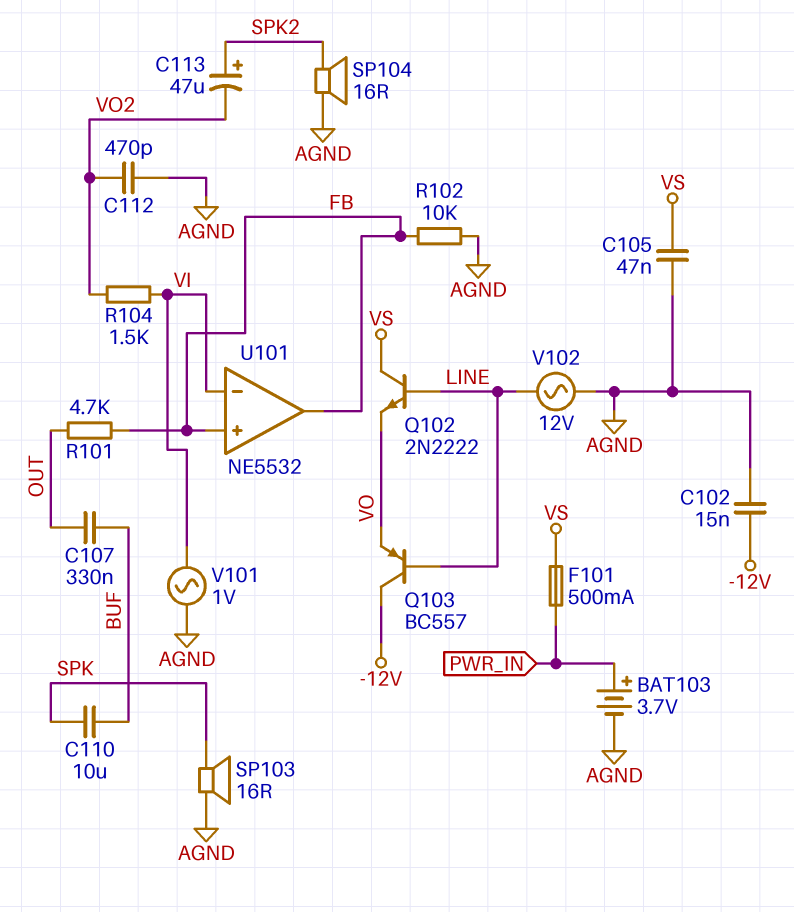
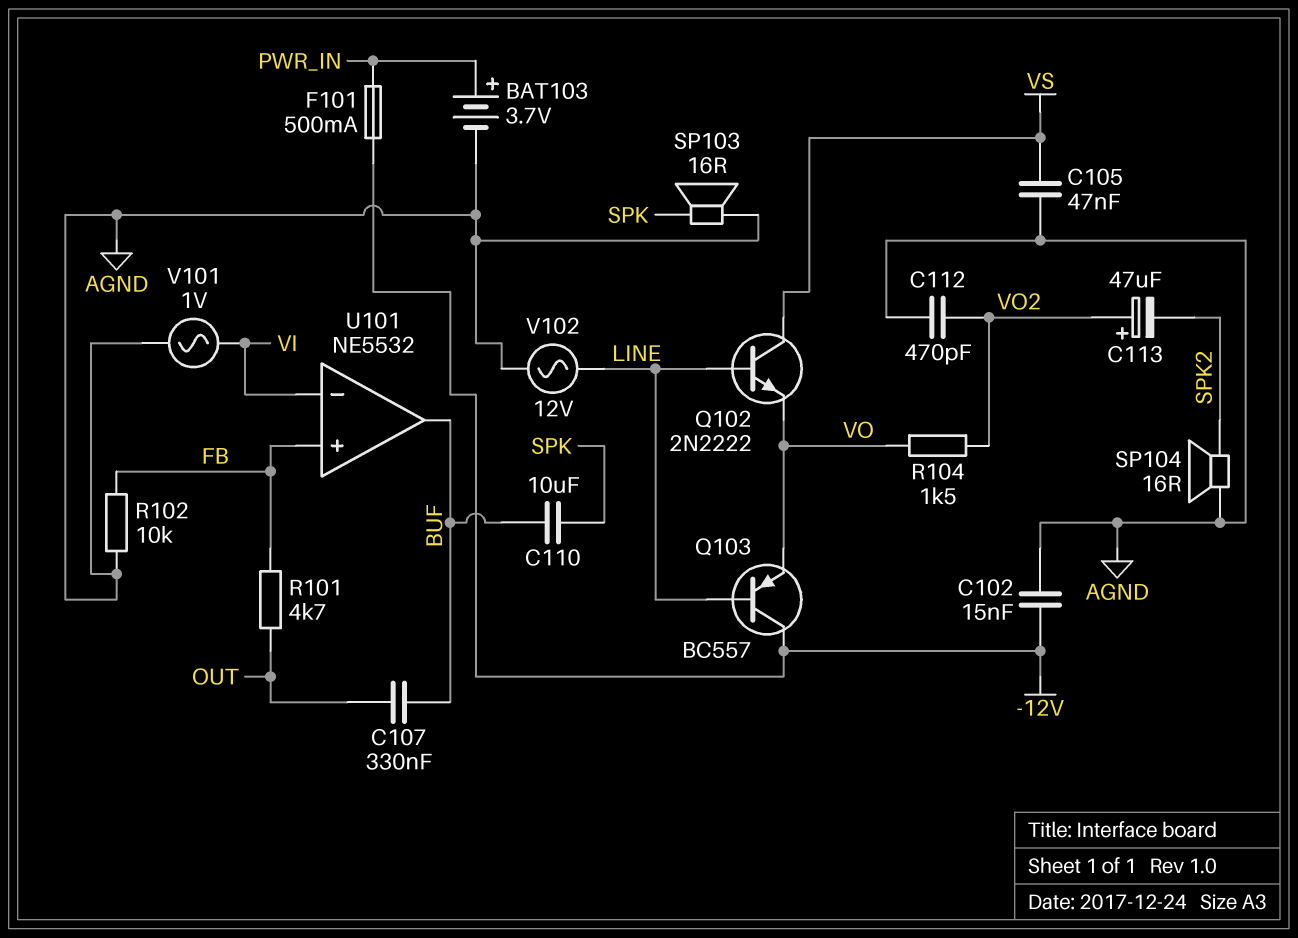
C113: 47uF (plus SPK2, minus VO2) -> 47uF (plus VO2, minus SPK2)
F101: 500mA (PWR_IN, VS) -> 500mA (-12V, PWR_IN)
R104: 1.5k (VI, VO2) -> 1.5k (VO, VO2)
U101 pin out: FB -> BUF

